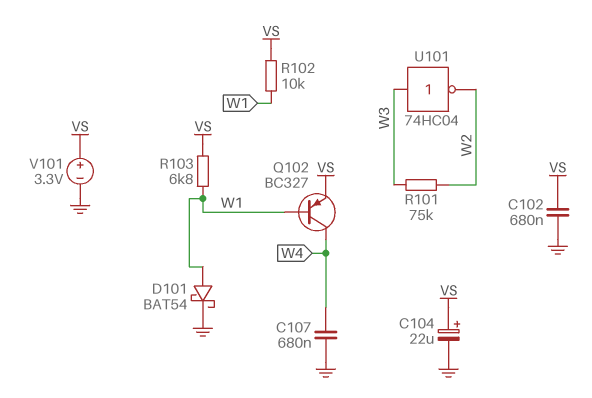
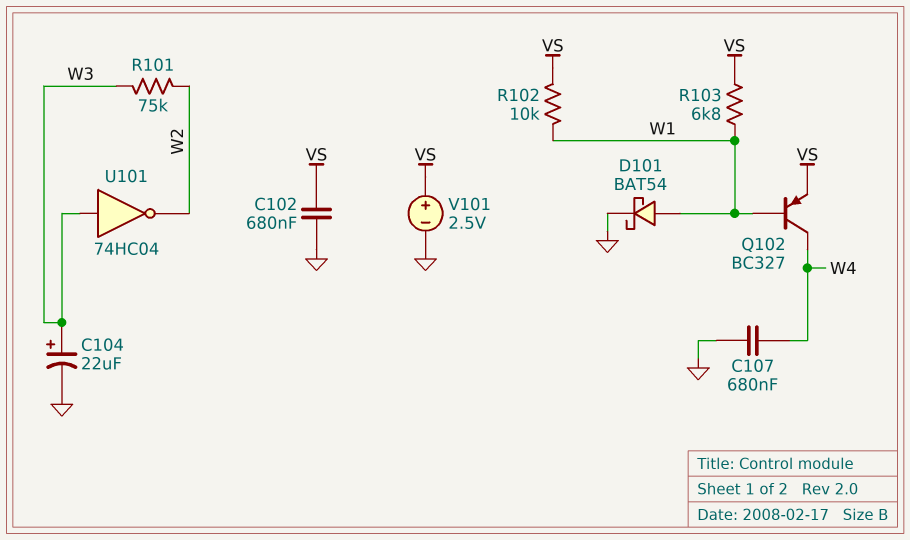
C104: 22uF (plus VS, minus GND) -> 22uF (plus W3, minus GND)
V101: 3.3V (plus VS, minus GND) -> 2.5V (plus VS, minus GND)

